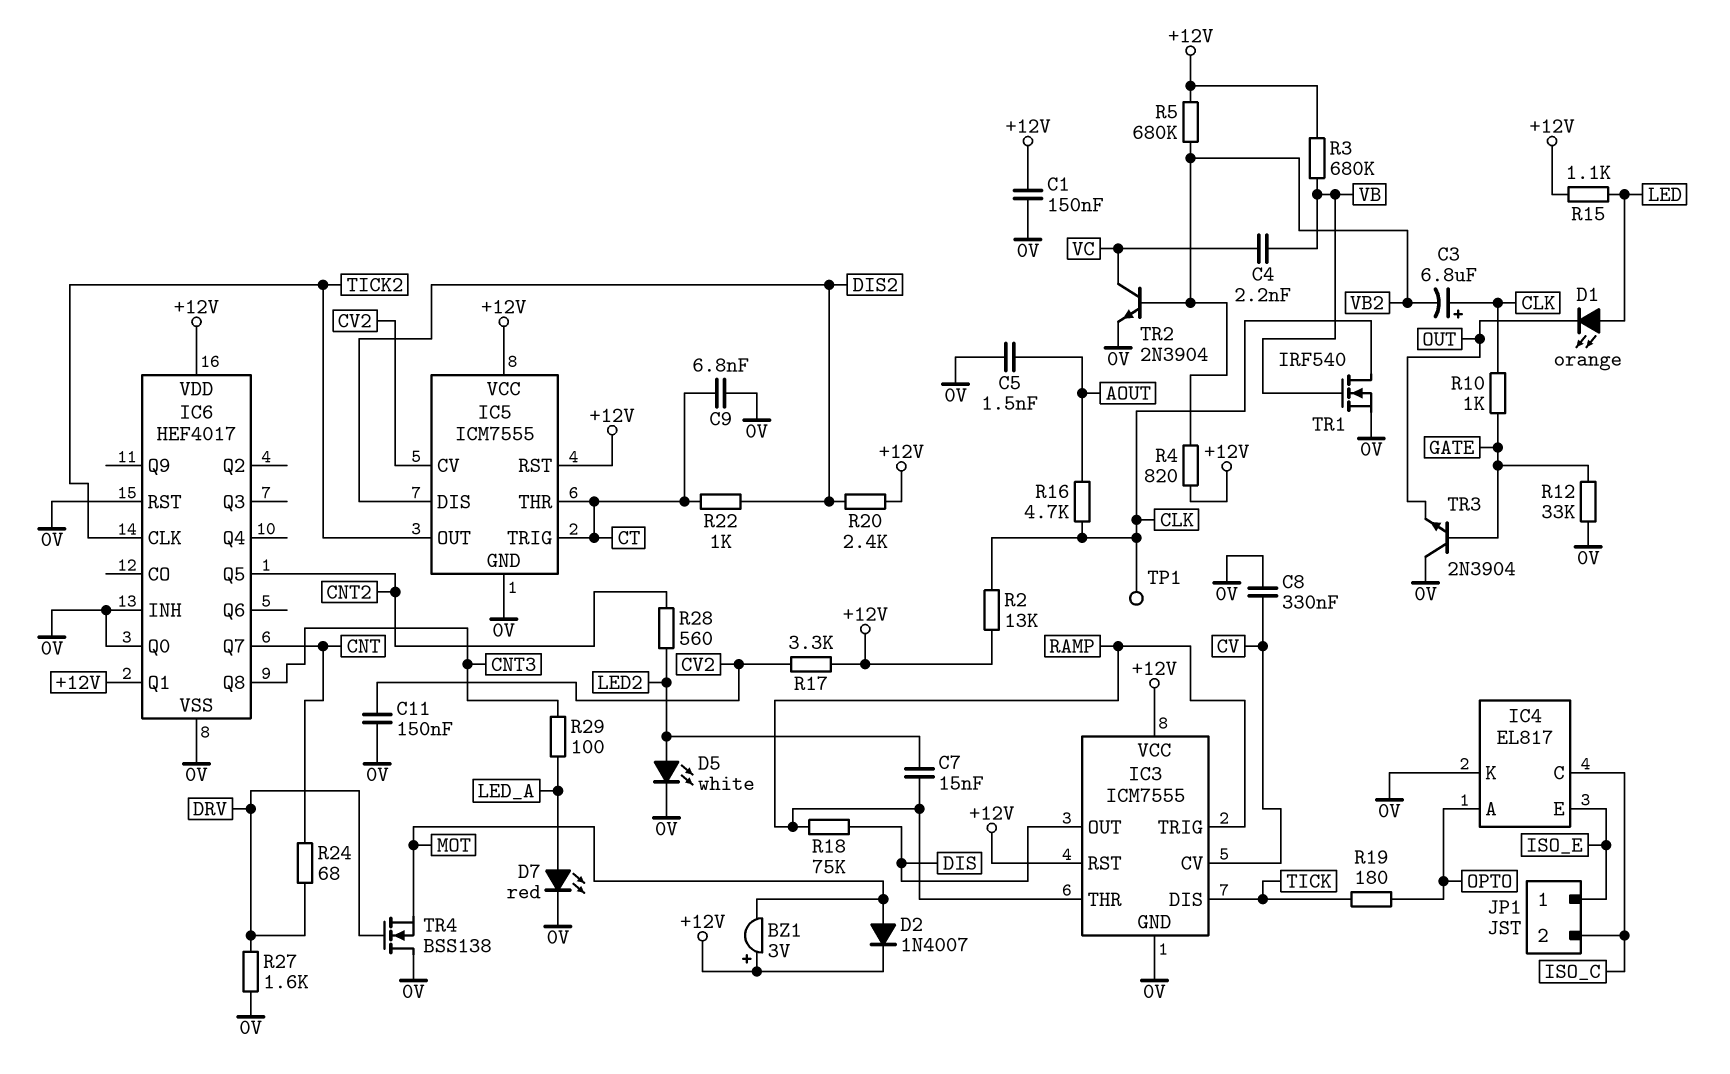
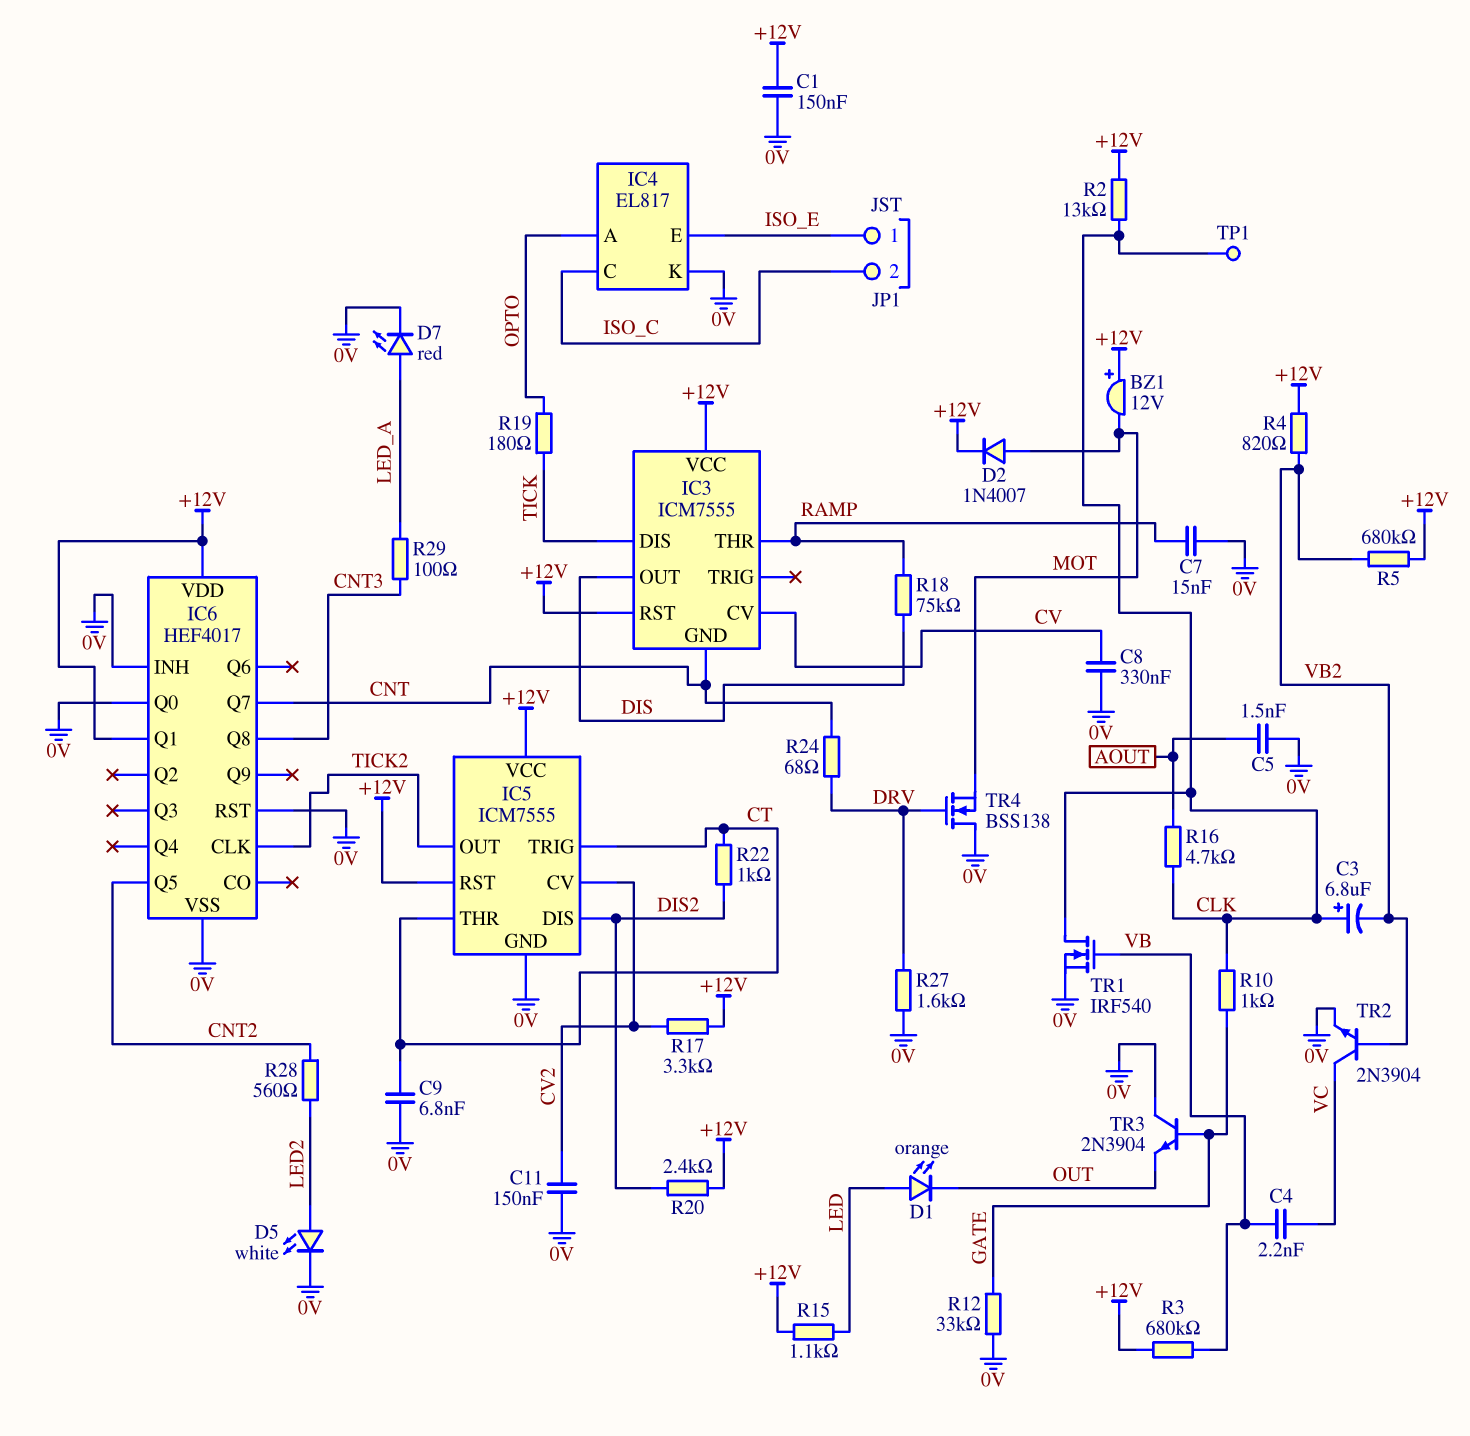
BZ1: buzzer 3V (plus +12V, minus MOT) -> buzzer 12V (plus +12V, minus MOT)
C7: 15nF (LED2, RAMP) -> 15nF (0V, RAMP)
IC3 pin GND: 0V -> CNT
IC3 pin TRIG: RAMP -> none

